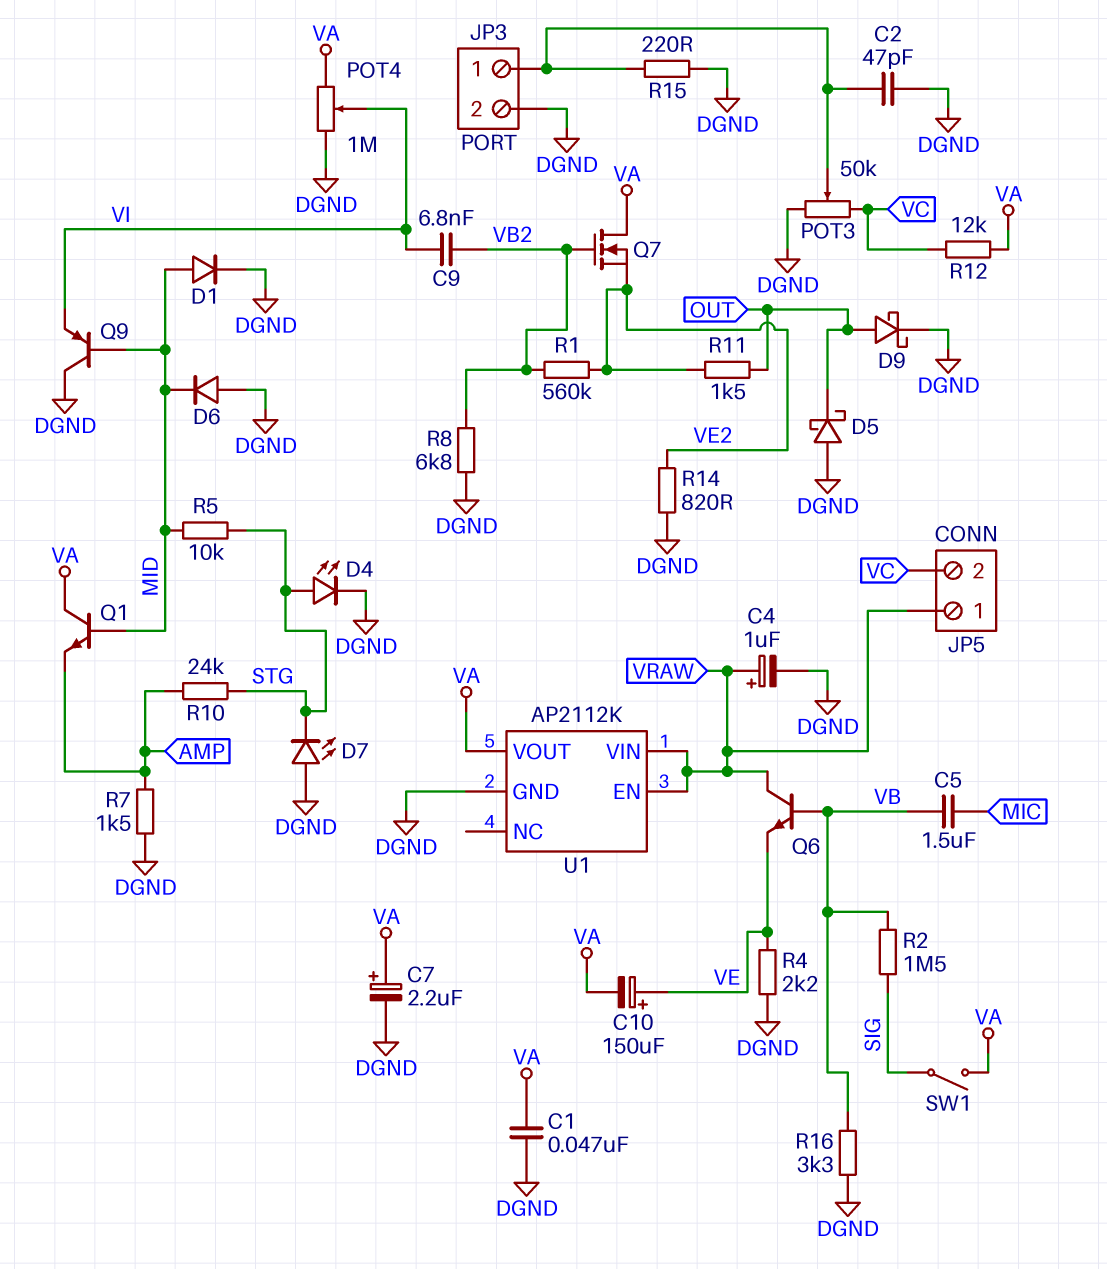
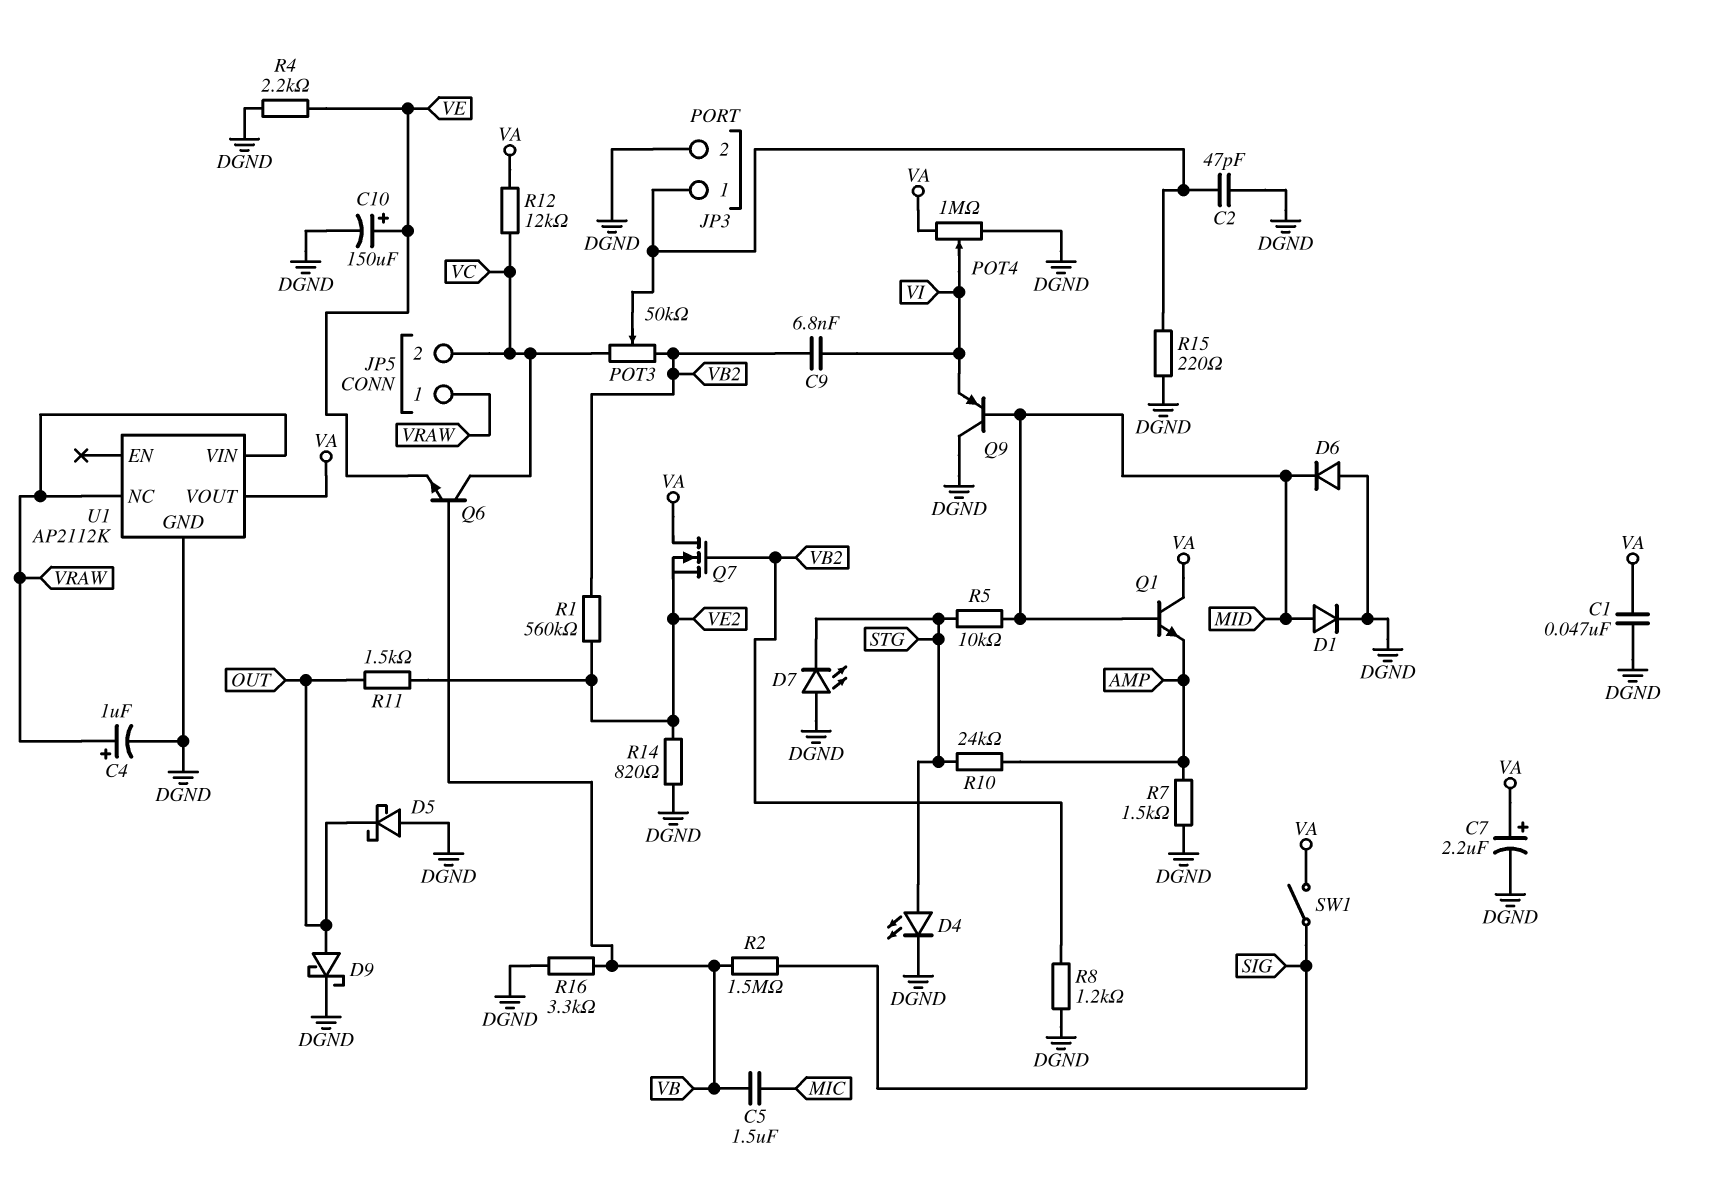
C10: 150uF (plus VE, minus VA) -> 150uF (plus VE, minus DGND)
POT3: 50k (DGND, VC, wiper JP3/1) -> 50k (VB2, VC, wiper JP3/1)
Q6: NPN (B VB, C VRAW, E VE) -> NPN (B VB, C VC, E VE)
R8: 6.8k (DGND, VB2) -> 1.2k (DGND, VB2)
U1 pin EN: VRAW -> none
U1 pin NC: none -> VRAW

